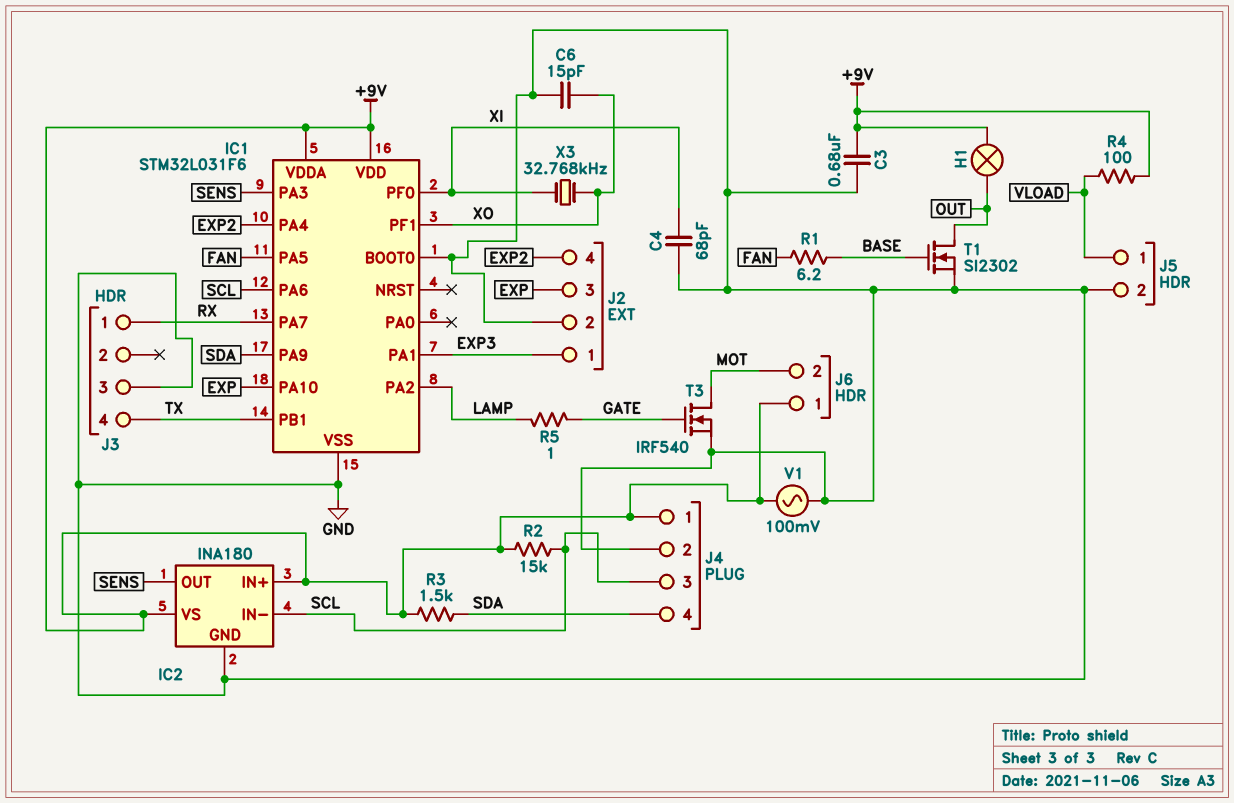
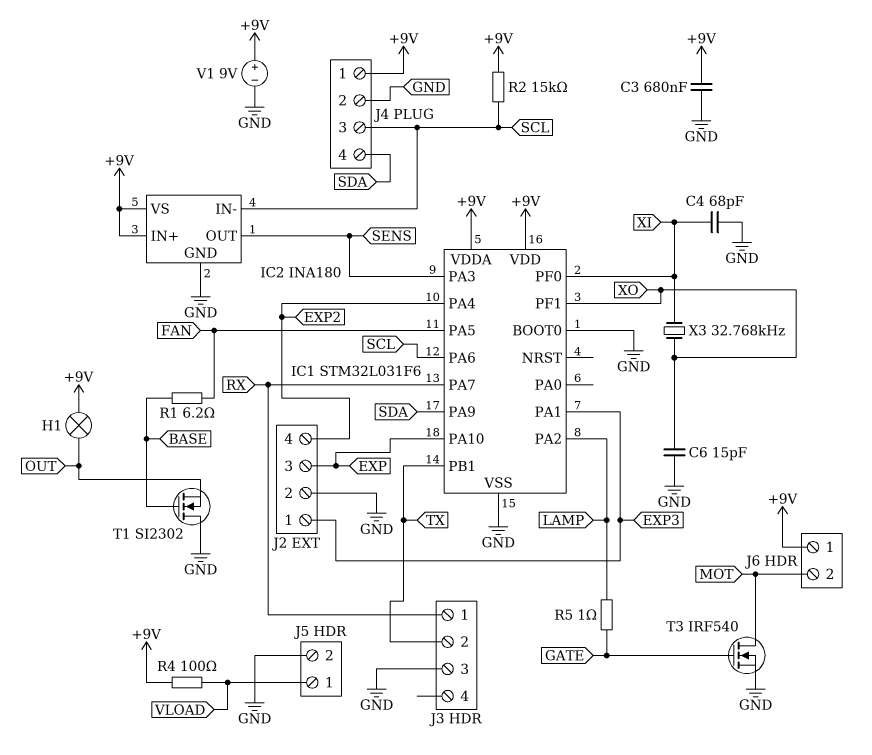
J3 pin 2: none -> TX
J3 pin 4: TX -> none
R3: 1.5k (+9V, SDA) -> none
T1: NMOS SI2302 (G BASE, D OUT, S GND) -> NMOS SI2302 (G BASE, D GND, S OUT)
V1: AC 100mV (+9V, GND) -> 9V (plus +9V, minus GND)

